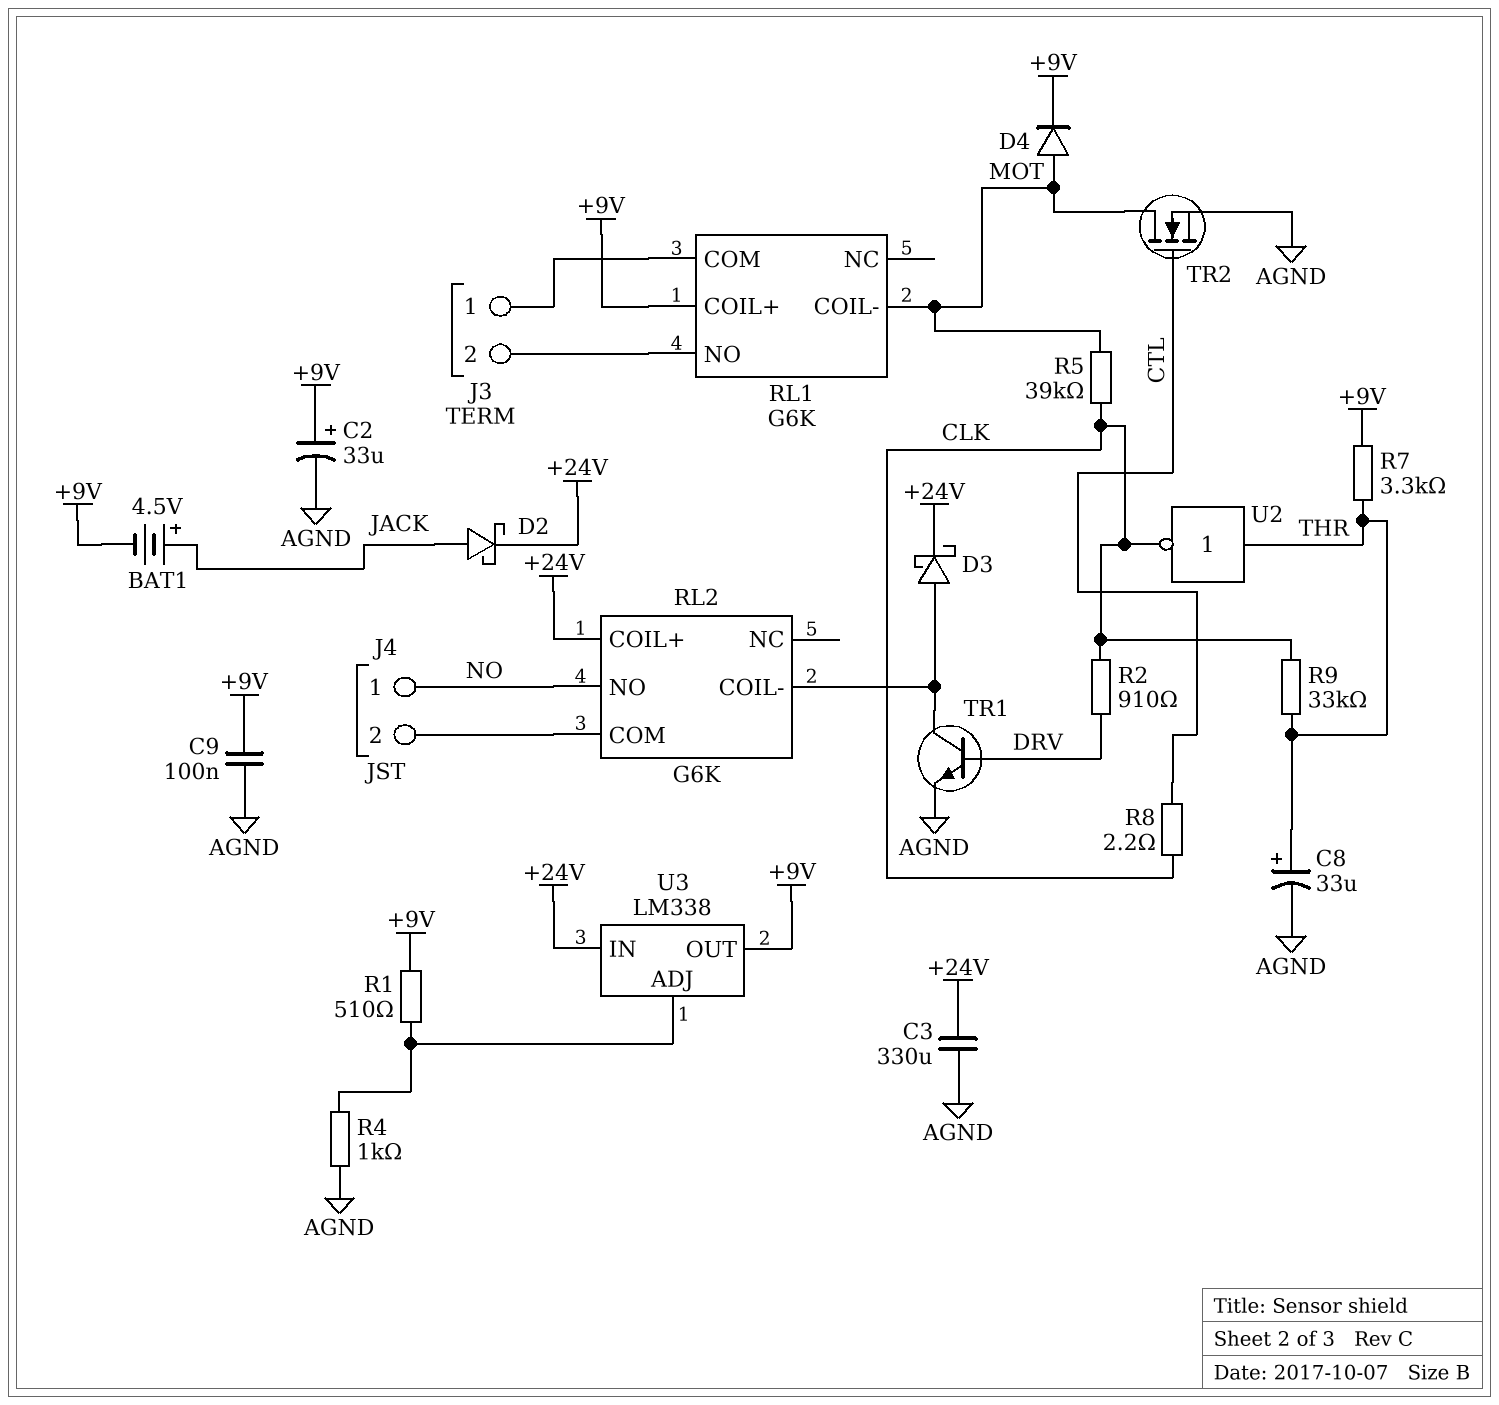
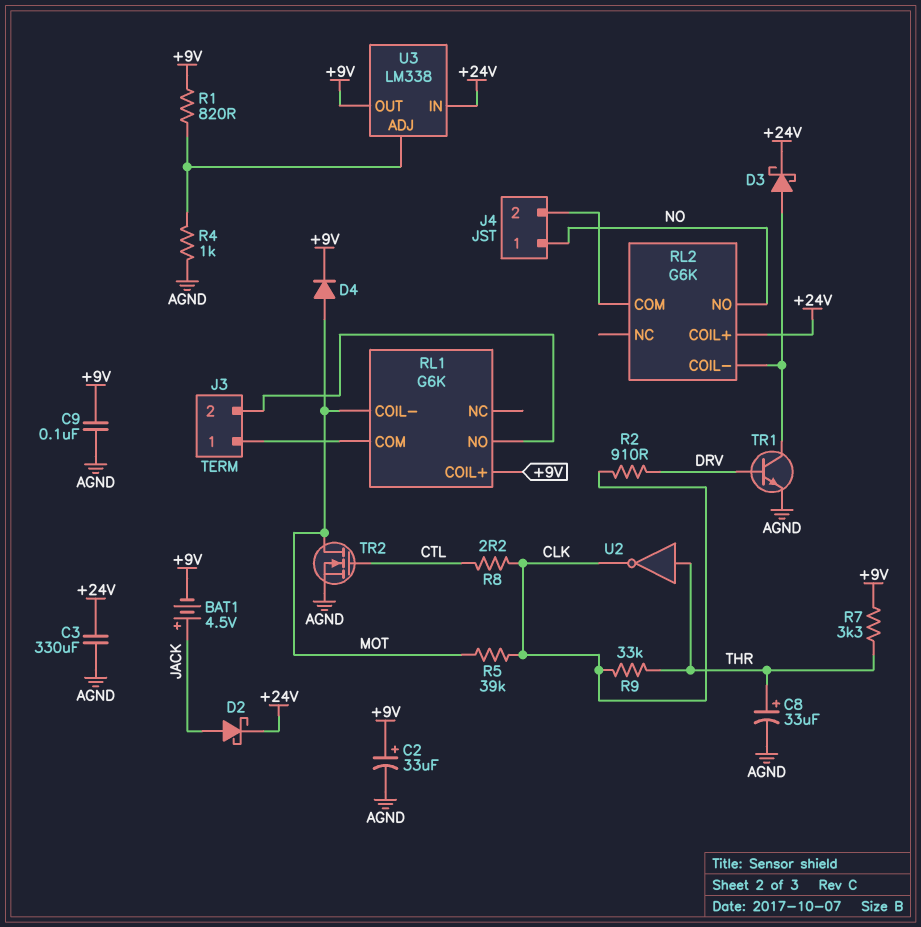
R1: 510 (+9V, U3/ADJ) -> 820 (+9V, U3/ADJ)

